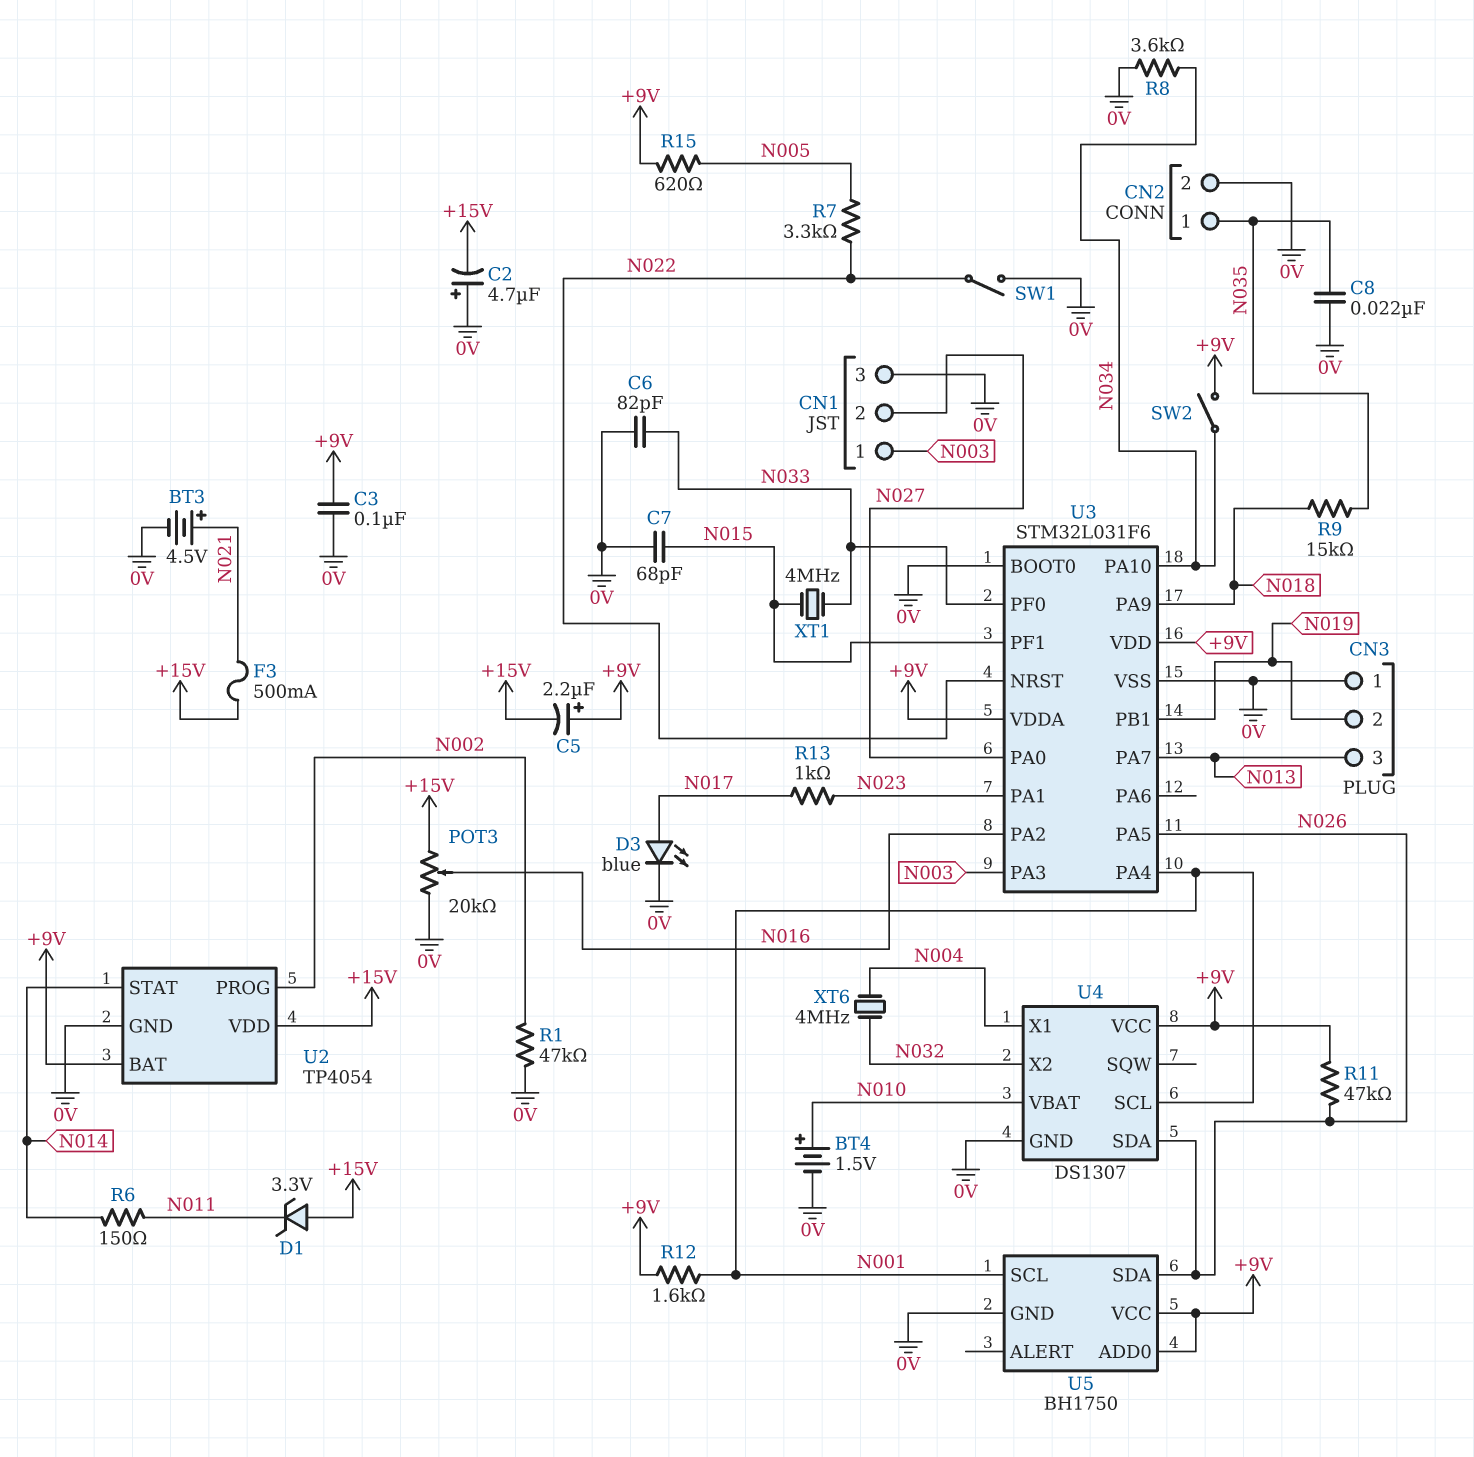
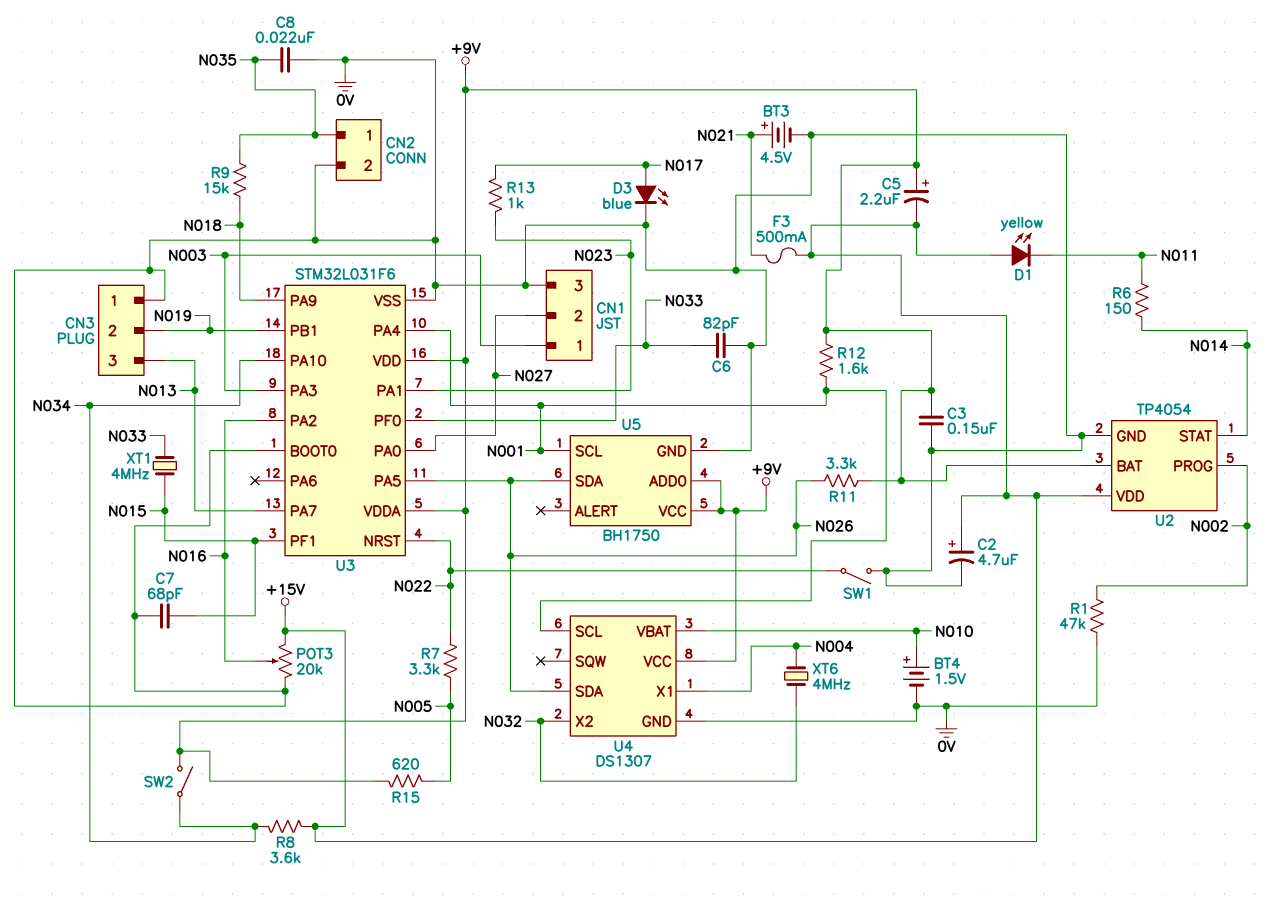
C2: 4.7uF (plus 0V, minus +15V) -> 4.7uF (plus +15V, minus 0V)
C3: 100nF (+9V, 0V) -> 150nF (+9V, 0V)
D1: zener 3.3V (A +15V, K N011) -> LED yellow (A +15V, K N011)
R8: 3.6k (0V, N034) -> 3.6k (+15V, N034)
R11: 47k (+9V, N026) -> 3.3k (+9V, N026)

